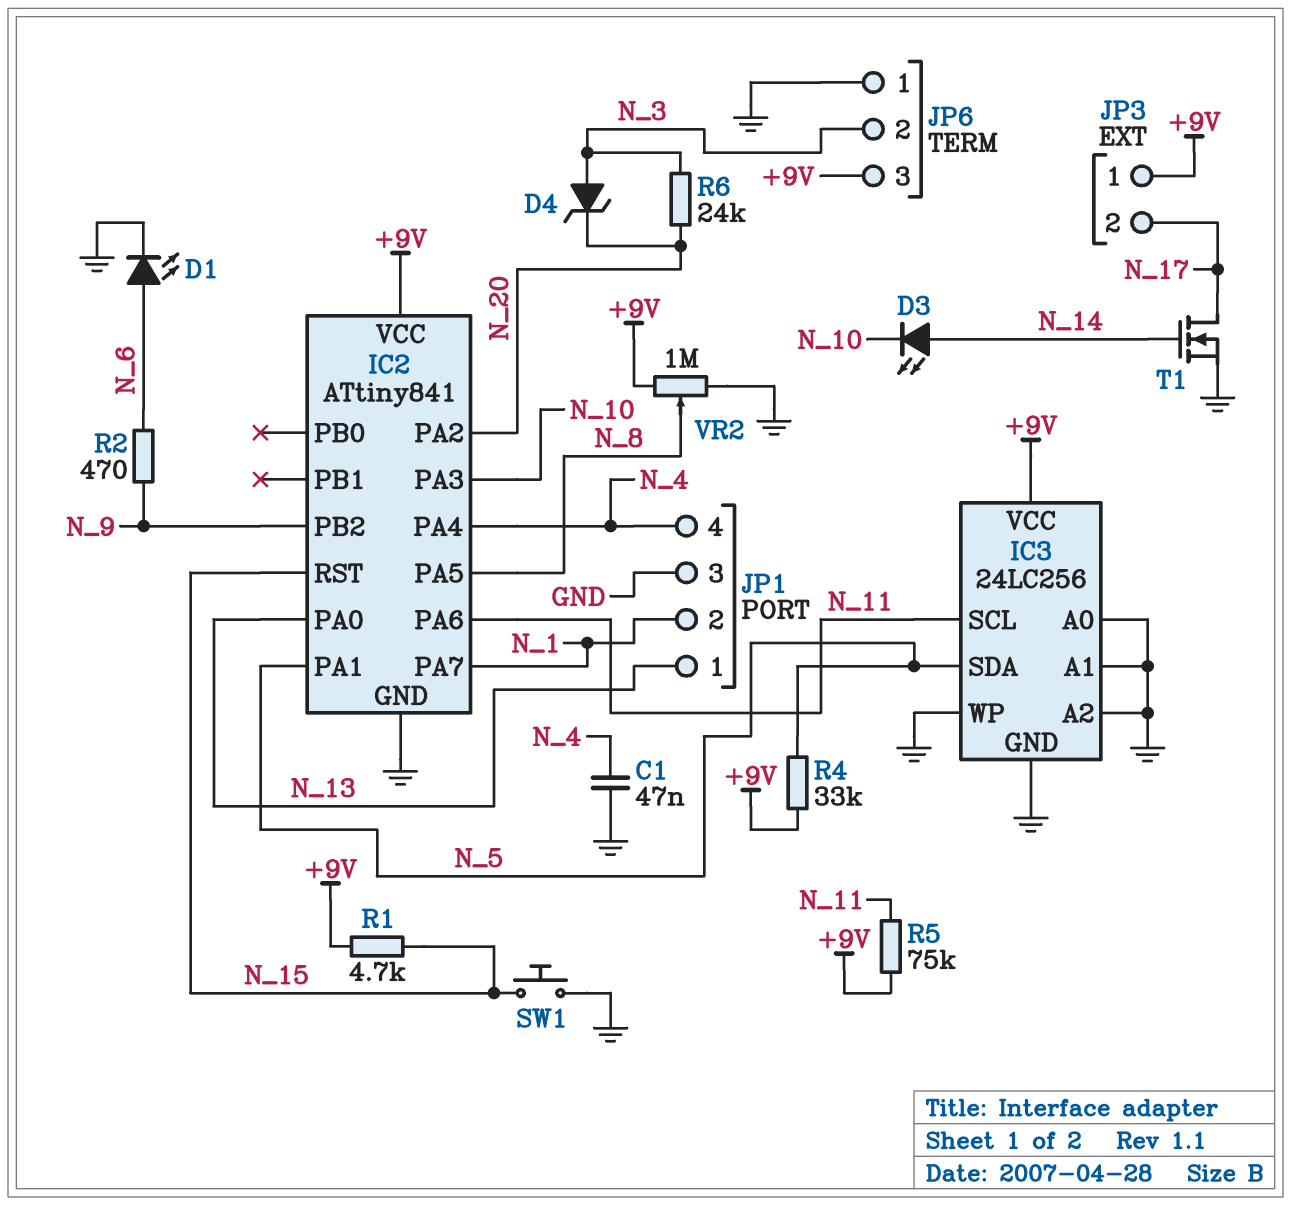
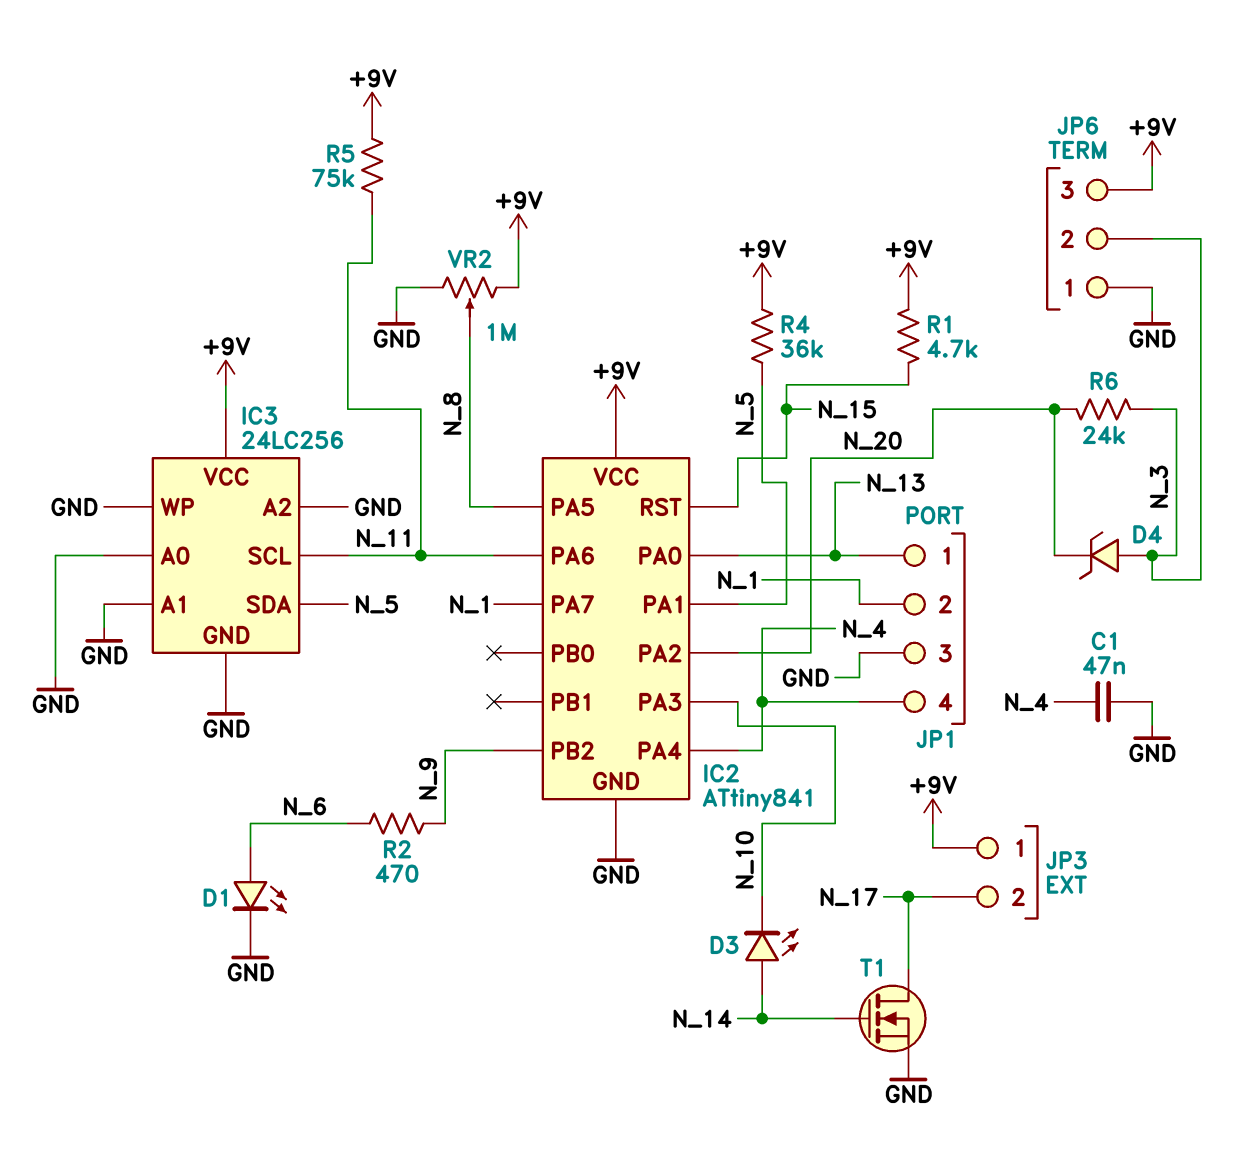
R4: 33k (+9V, N_5) -> 36k (+9V, N_5)
SW1: button (GND, N_15) -> none

